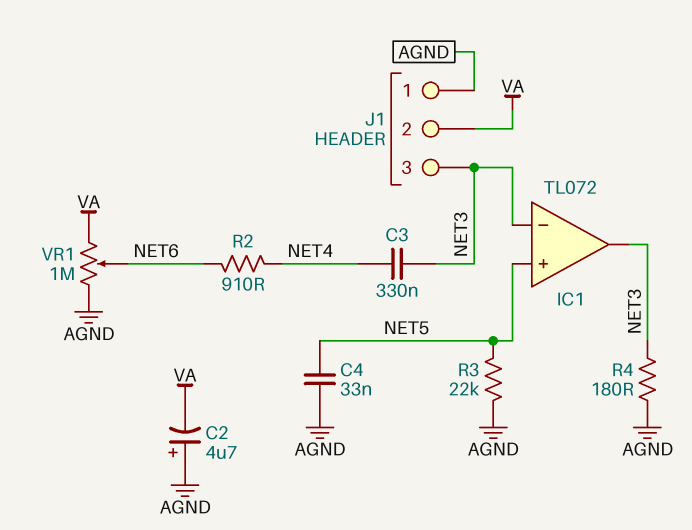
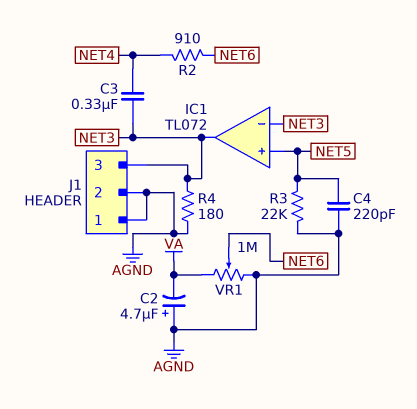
C4: 33nF (AGND, NET5) -> 220pF (AGND, NET5)
J1 pin 2: VA -> AGND

